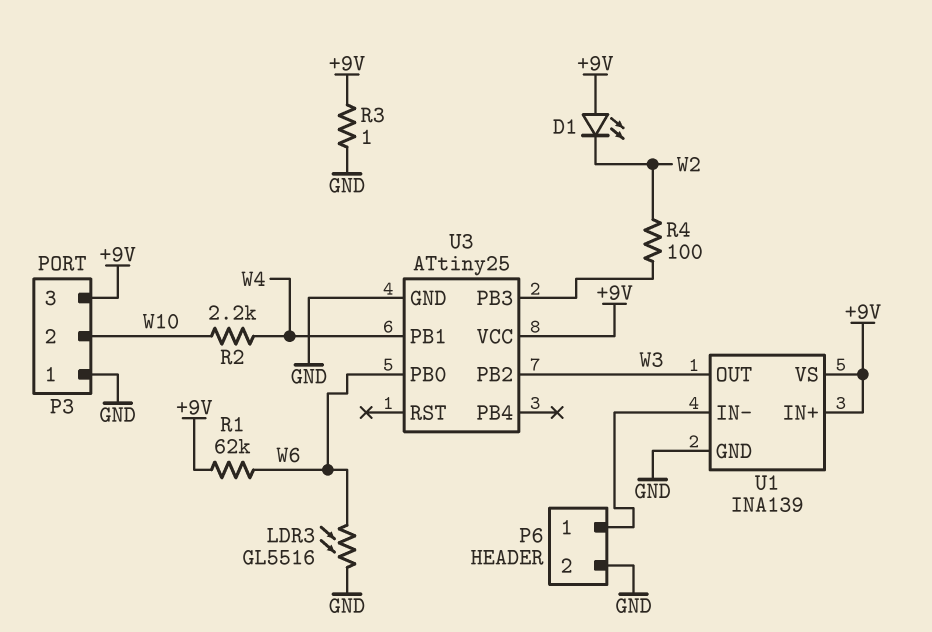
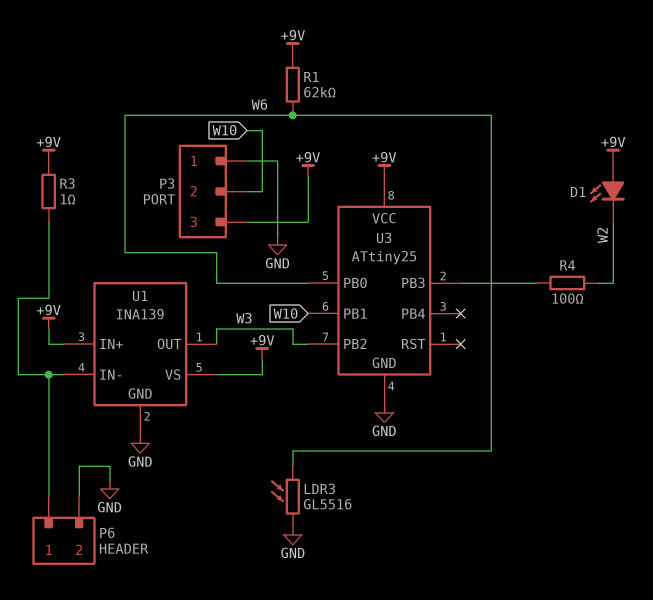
R2: 2.2k (W4, W10) -> none
R3: 1 (+9V, GND) -> 1 (+9V, P6/1)
U3 pin PB1: W4 -> W10

